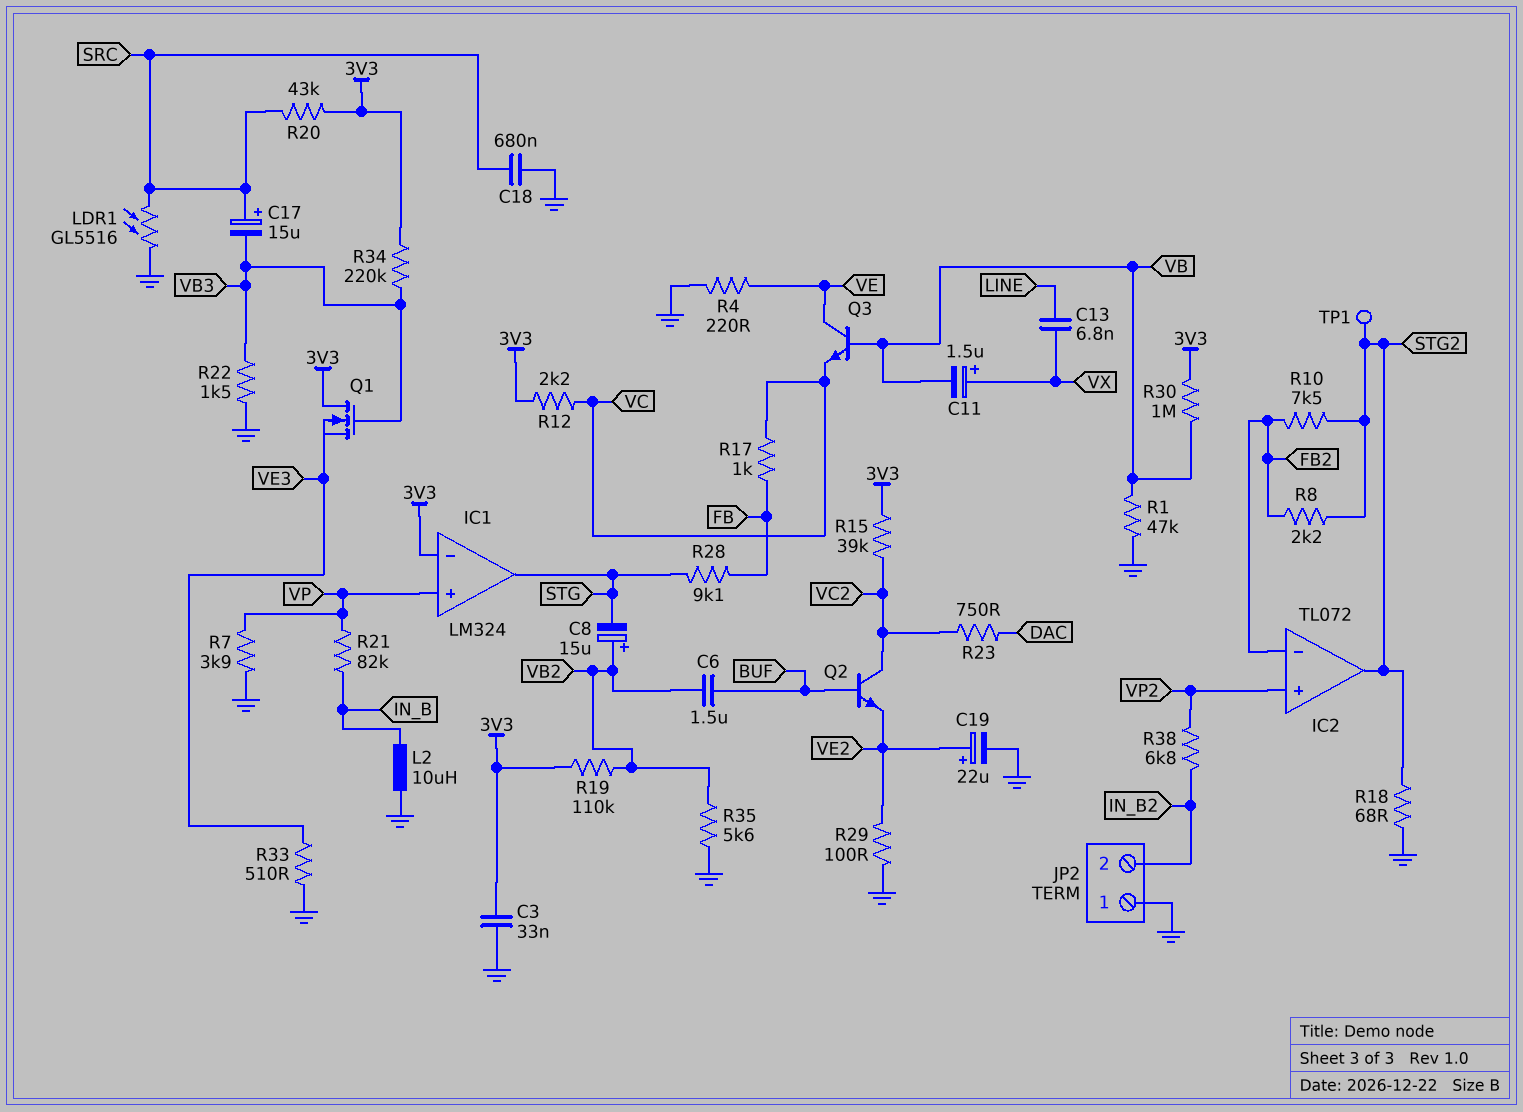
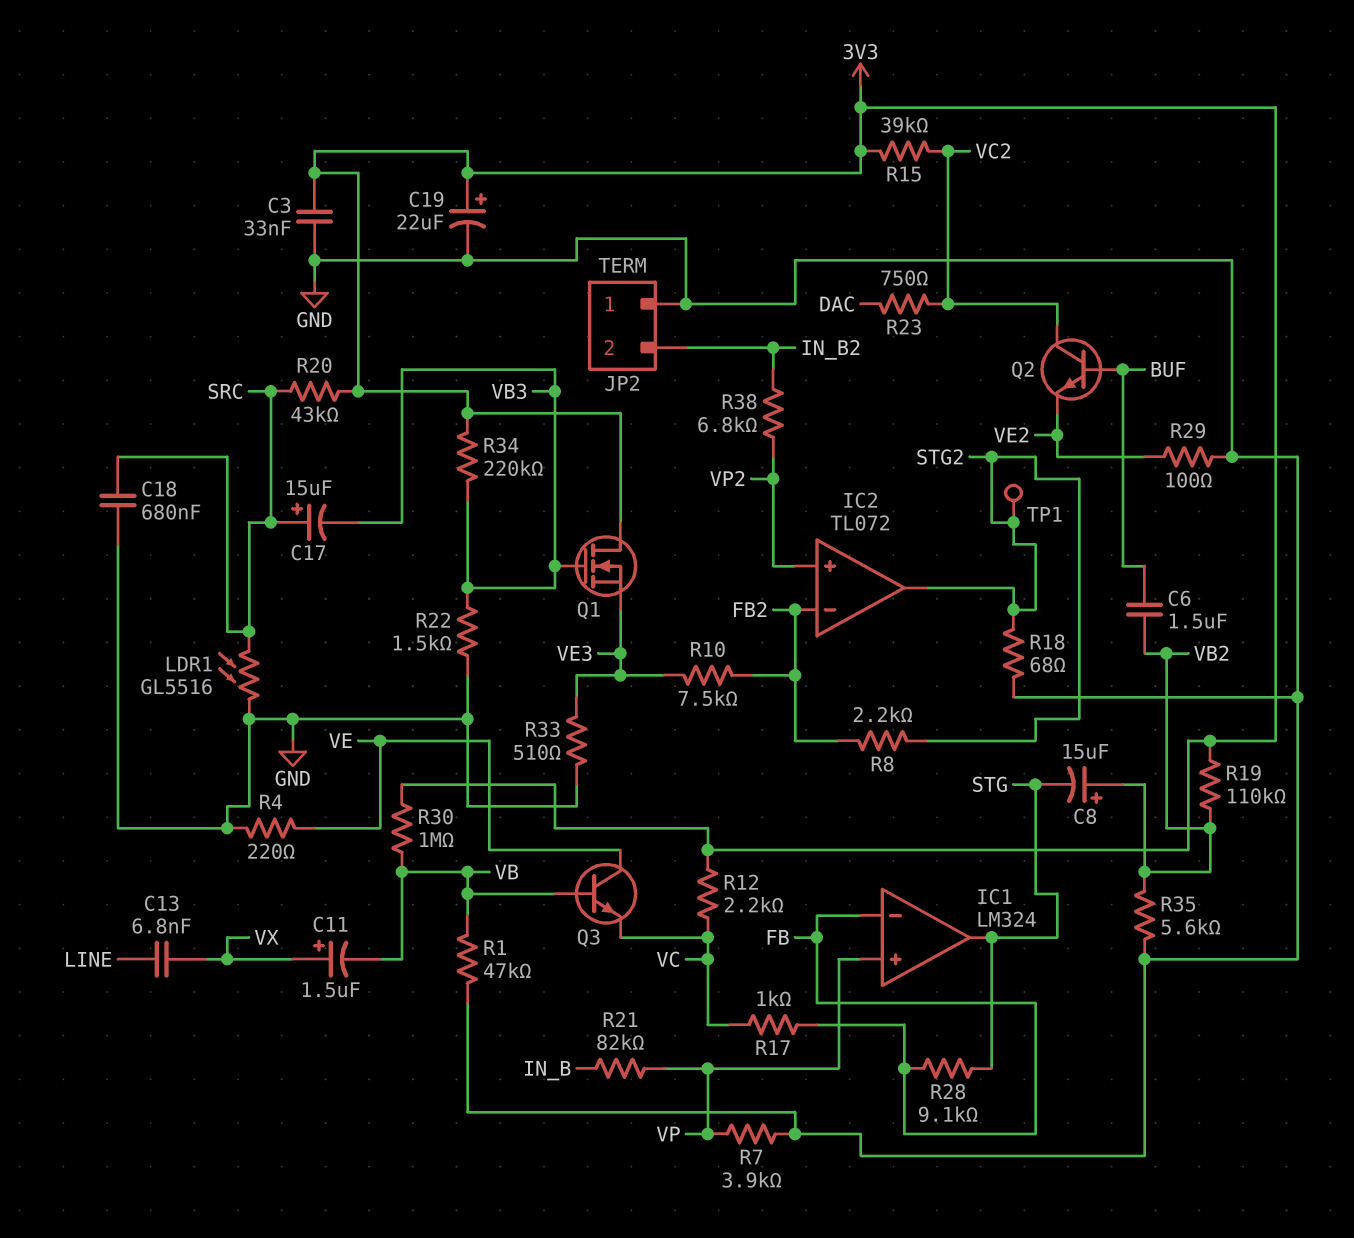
C19: 22uF (plus VE2, minus GND) -> 22uF (plus 3V3, minus GND)
IC1 pin in-: 3V3 -> FB
L2: 10uH (GND, IN_B) -> none
R10: 7.5k (FB2, STG2) -> 7.5k (FB2, VE3)

